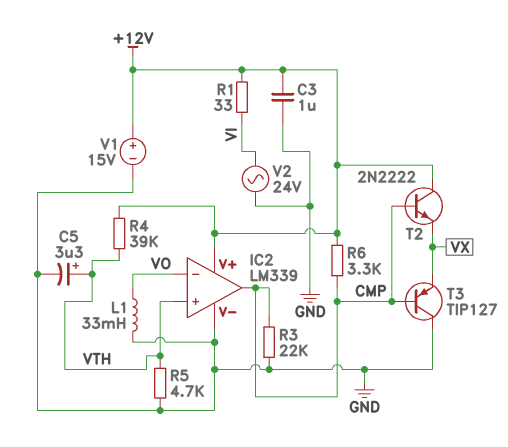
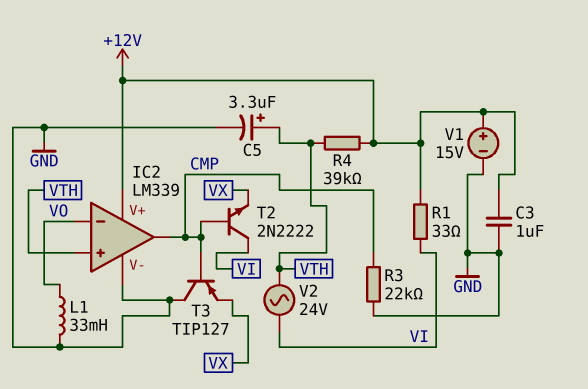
R5: 4.7k (GND, VTH) -> none
R6: 3.3k (+12V, CMP) -> none
T2: NPN 2N2222 (B CMP, C +12V, E VX) -> NPN 2N2222 (B CMP, C VI, E VX)
V2: AC 24V (GND, VI) -> AC 24V (VI, VTH)

